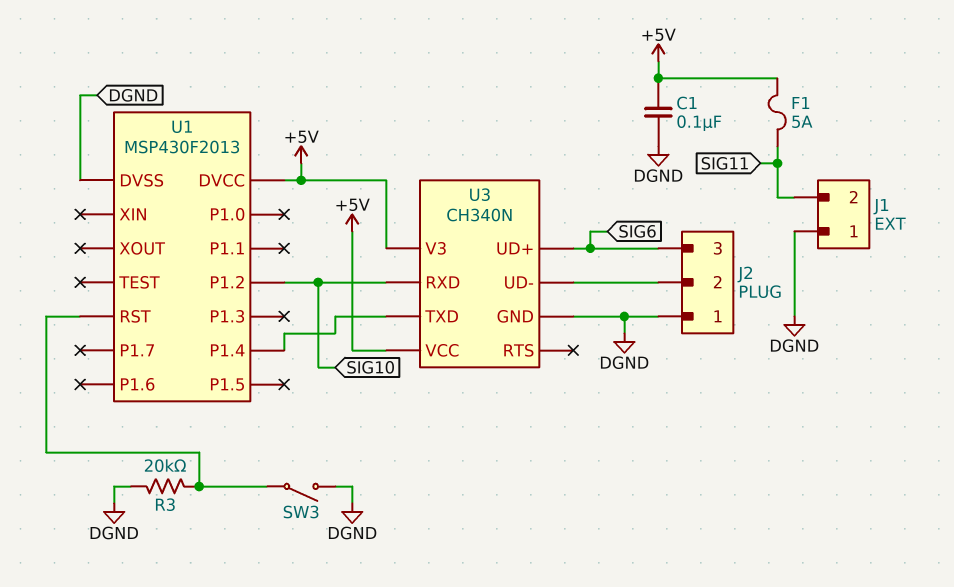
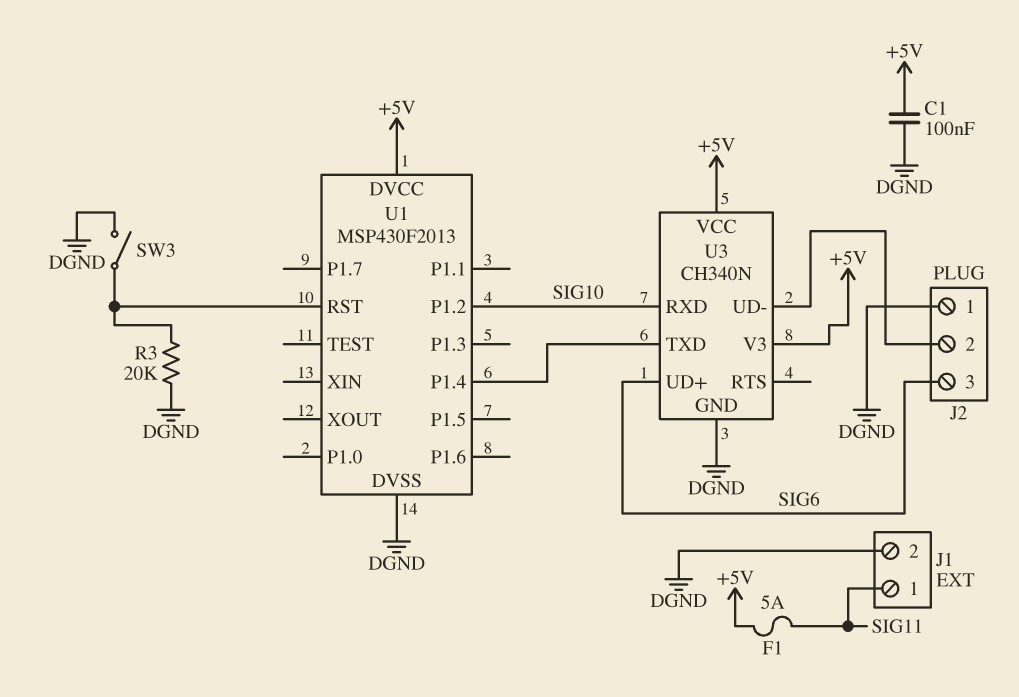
J1 pin 1: DGND -> SIG11
J1 pin 2: SIG11 -> DGND

